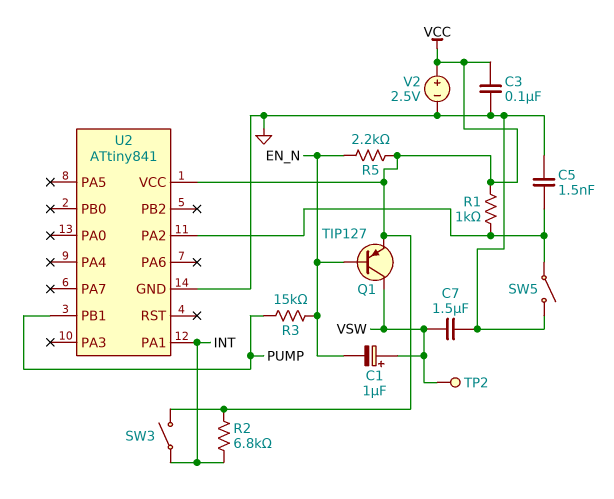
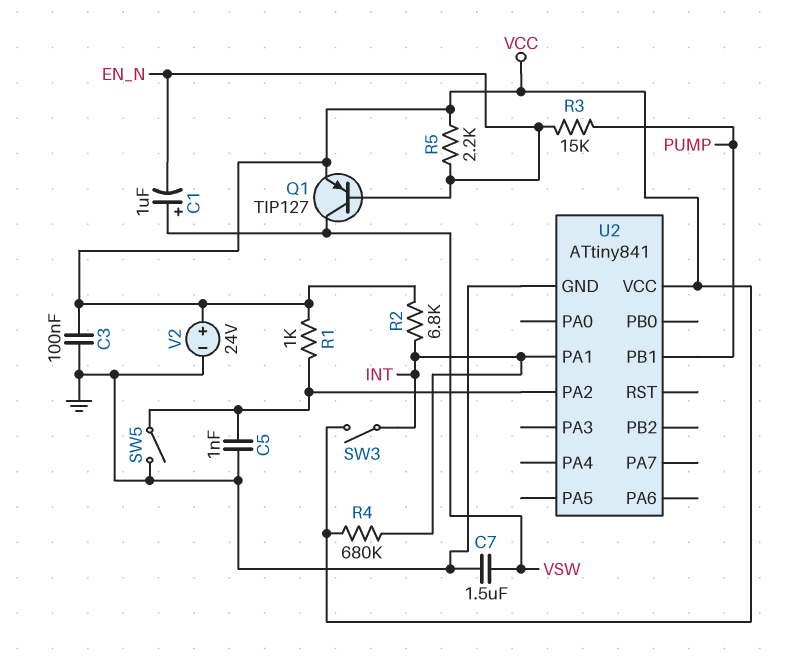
C5: 1.5nF (GND, U2/PA2) -> 1nF (GND, U2/PA2)
R4: none -> 680k (INT, VCC)
TP2: test point (VSW) -> none
V2: 2.5V (plus VCC, minus GND) -> 24V (plus VCC, minus GND)

